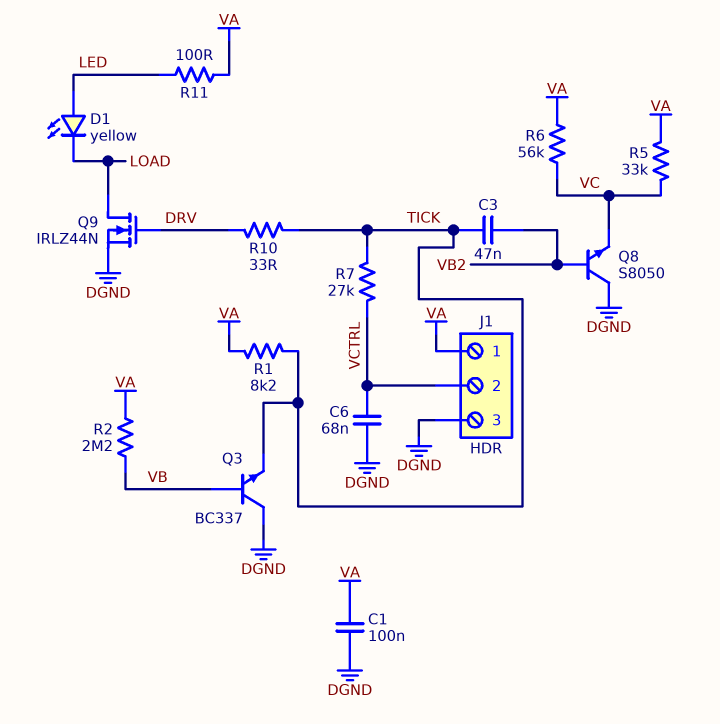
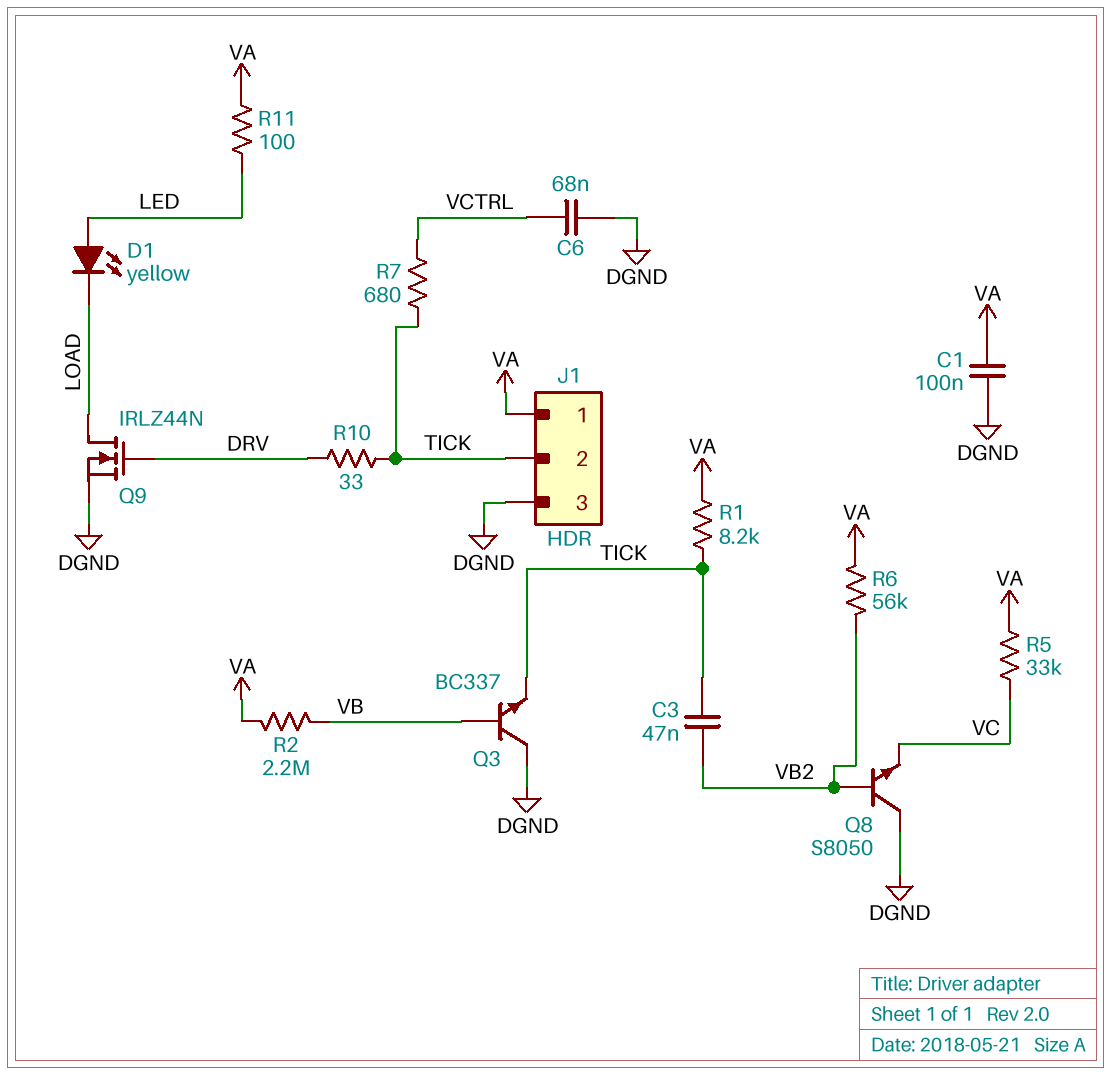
J1 pin 2: VCTRL -> TICK
R6: 56k (VA, VC) -> 56k (VA, VB2)
R7: 27k (TICK, VCTRL) -> 680 (TICK, VCTRL)

